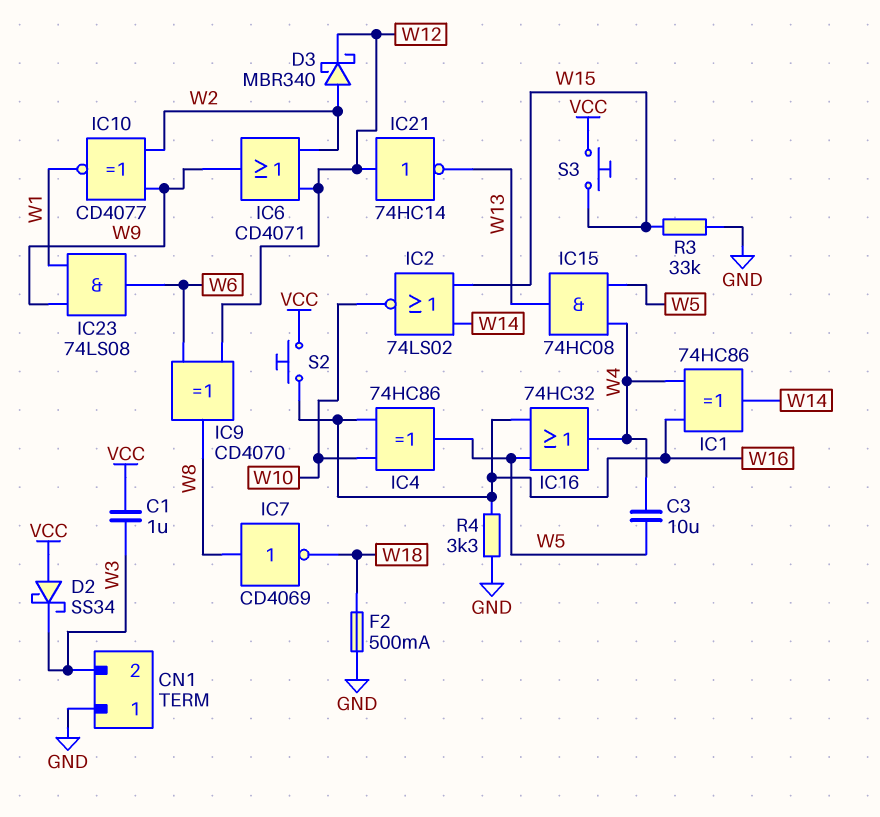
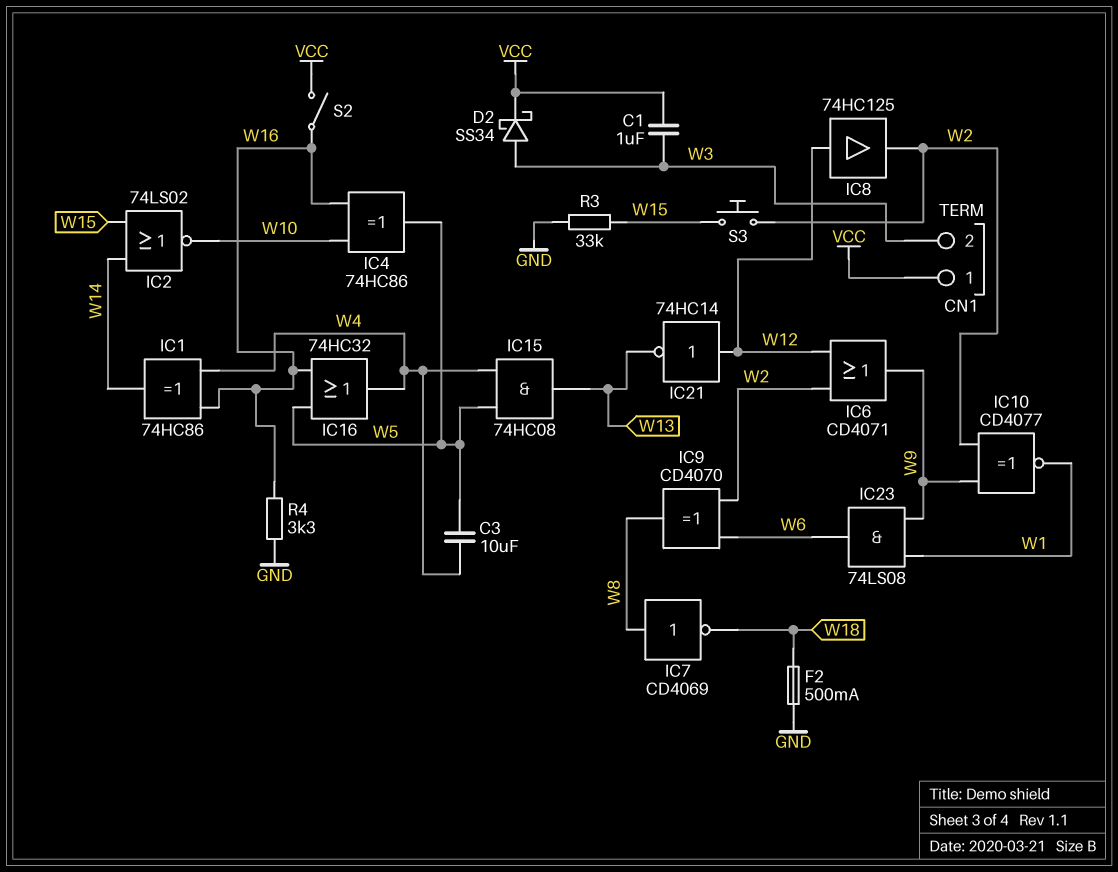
CN1 pin 1: GND -> VCC
D2: schottky SS34 (A VCC, K W3) -> schottky SS34 (A W3, K VCC)
D3: schottky MBR340 (A W2, K W12) -> none
IC8: none -> buffer 74HC125 (in W12, out W2)
IC9: XOR CD4070 (in W6, in W12, out W8) -> XOR CD4070 (in W2, in W6, out W8)
S2: button (VCC, W16) -> switch (VCC, W16)
S3: button (VCC, W15) -> button (W2, W15)

